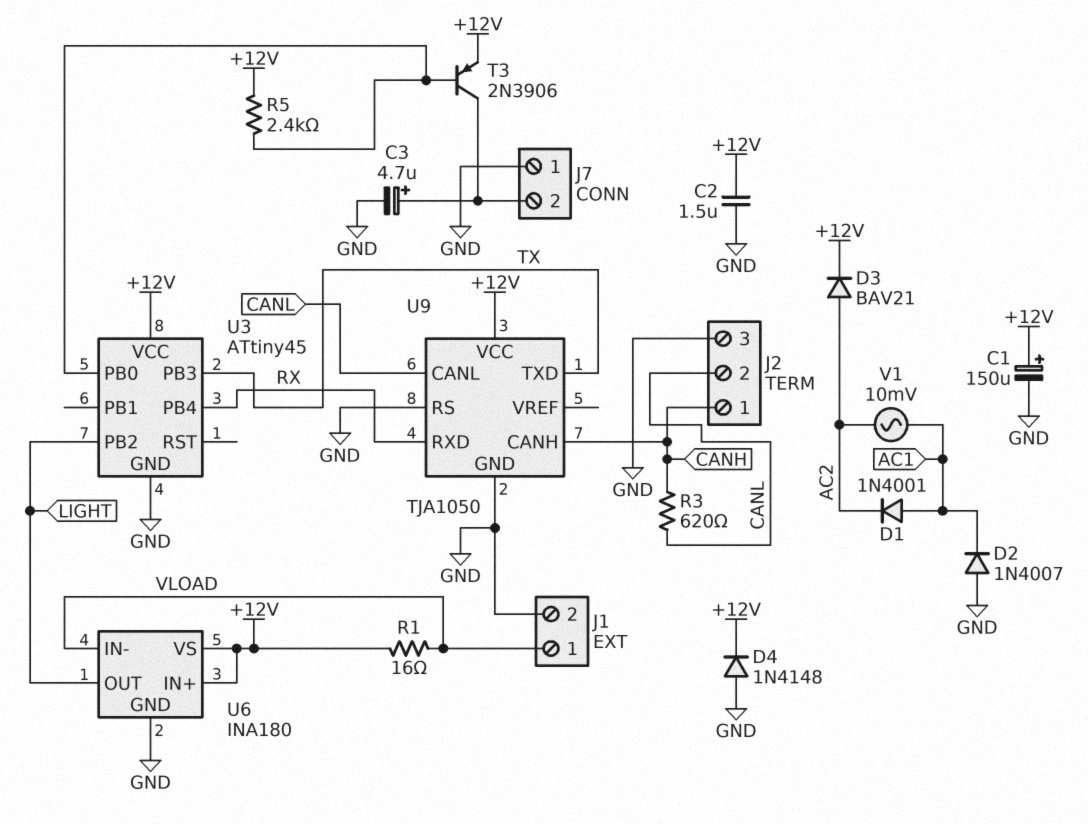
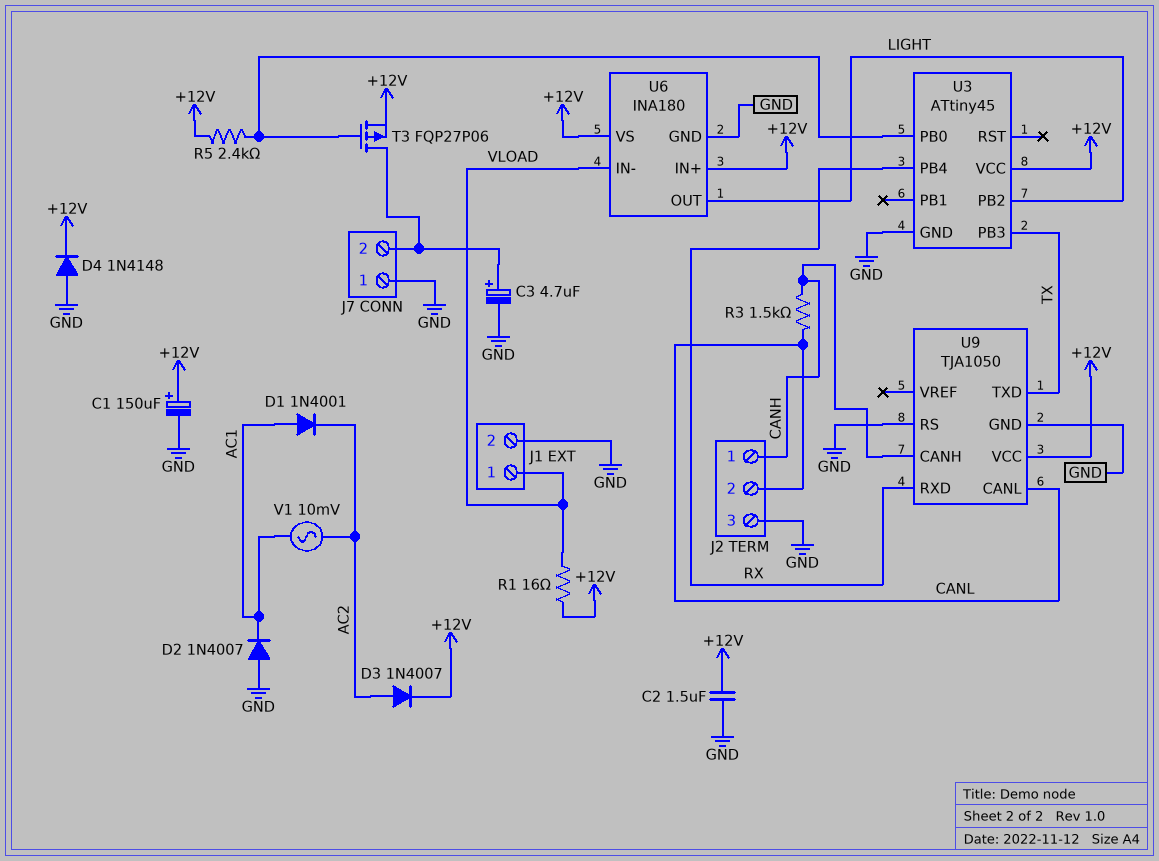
D3: diode BAV21 (A AC2, K +12V) -> diode 1N4007 (A AC2, K +12V)
R3: 620 (CANH, CANL) -> 1.5k (CANH, CANL)
T3: PNP 2N3906 (B U3/PB0, C J7/2, E +12V) -> PMOS FQP27P06 (G U3/PB0, D J7/2, S +12V)

